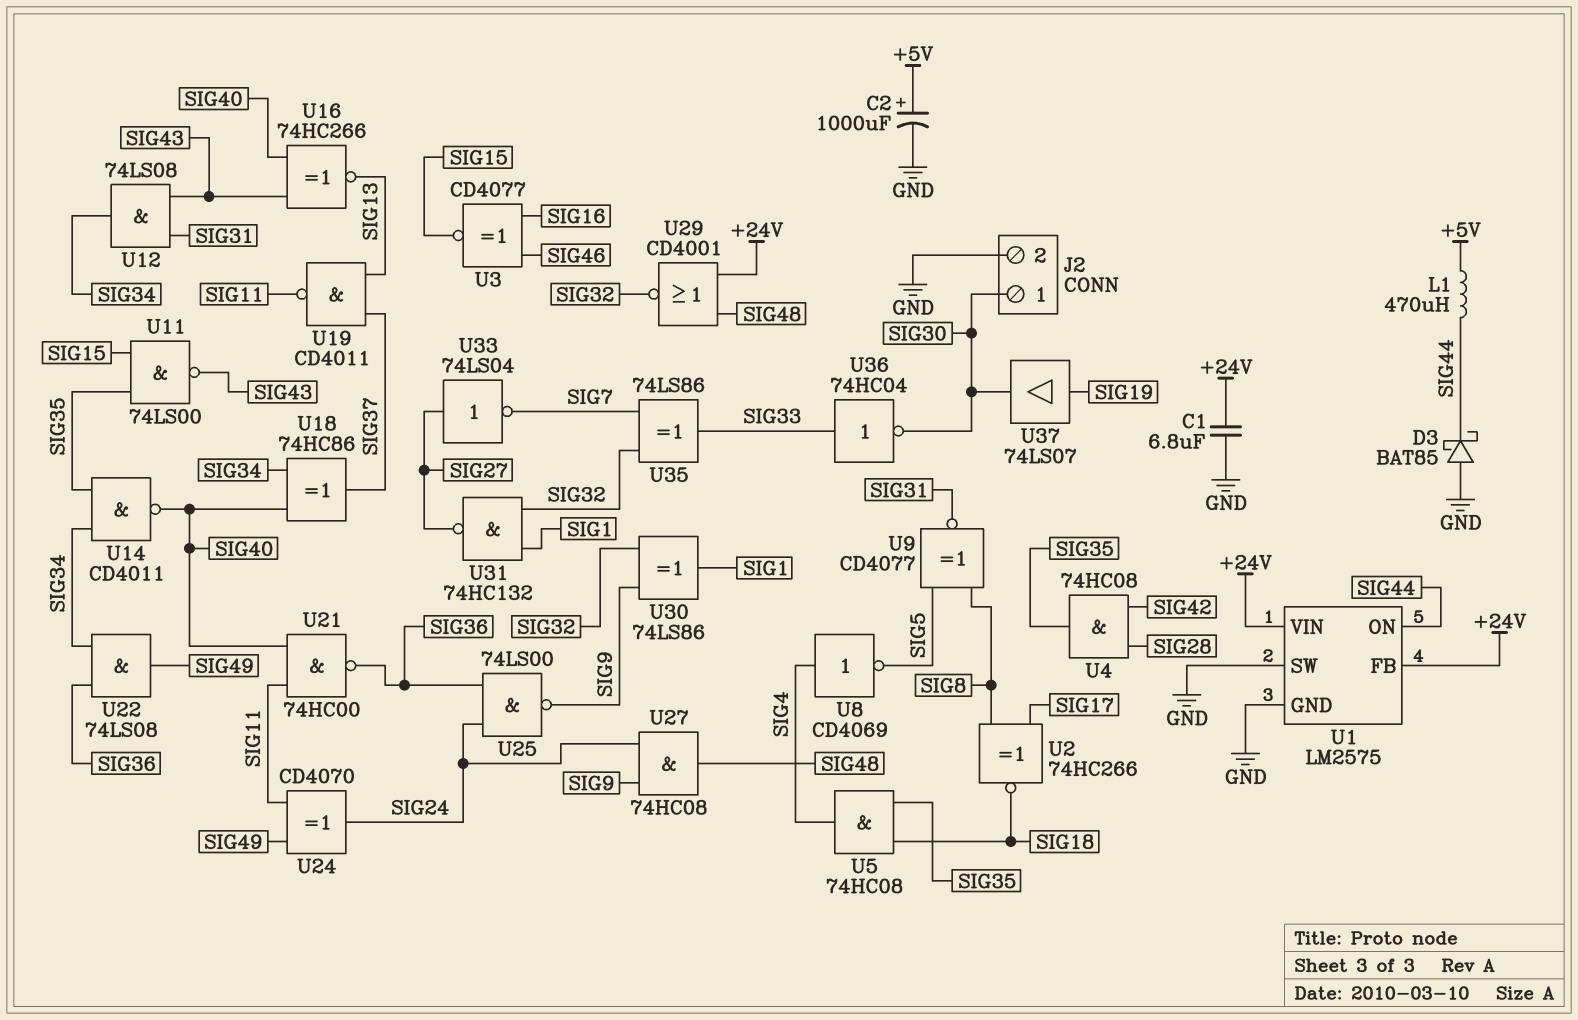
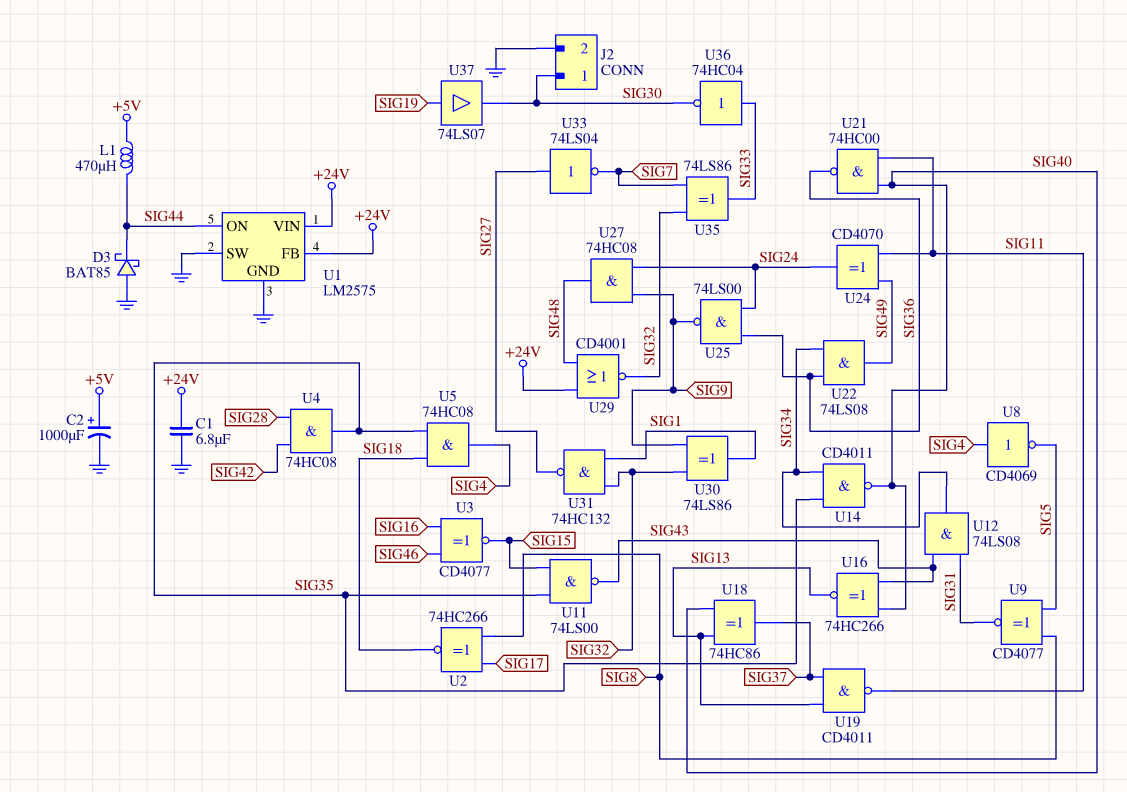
U18: XOR 74HC86 (in SIG34, in SIG40, out SIG37) -> XOR 74HC86 (in SIG13, in SIG40, out SIG37)

